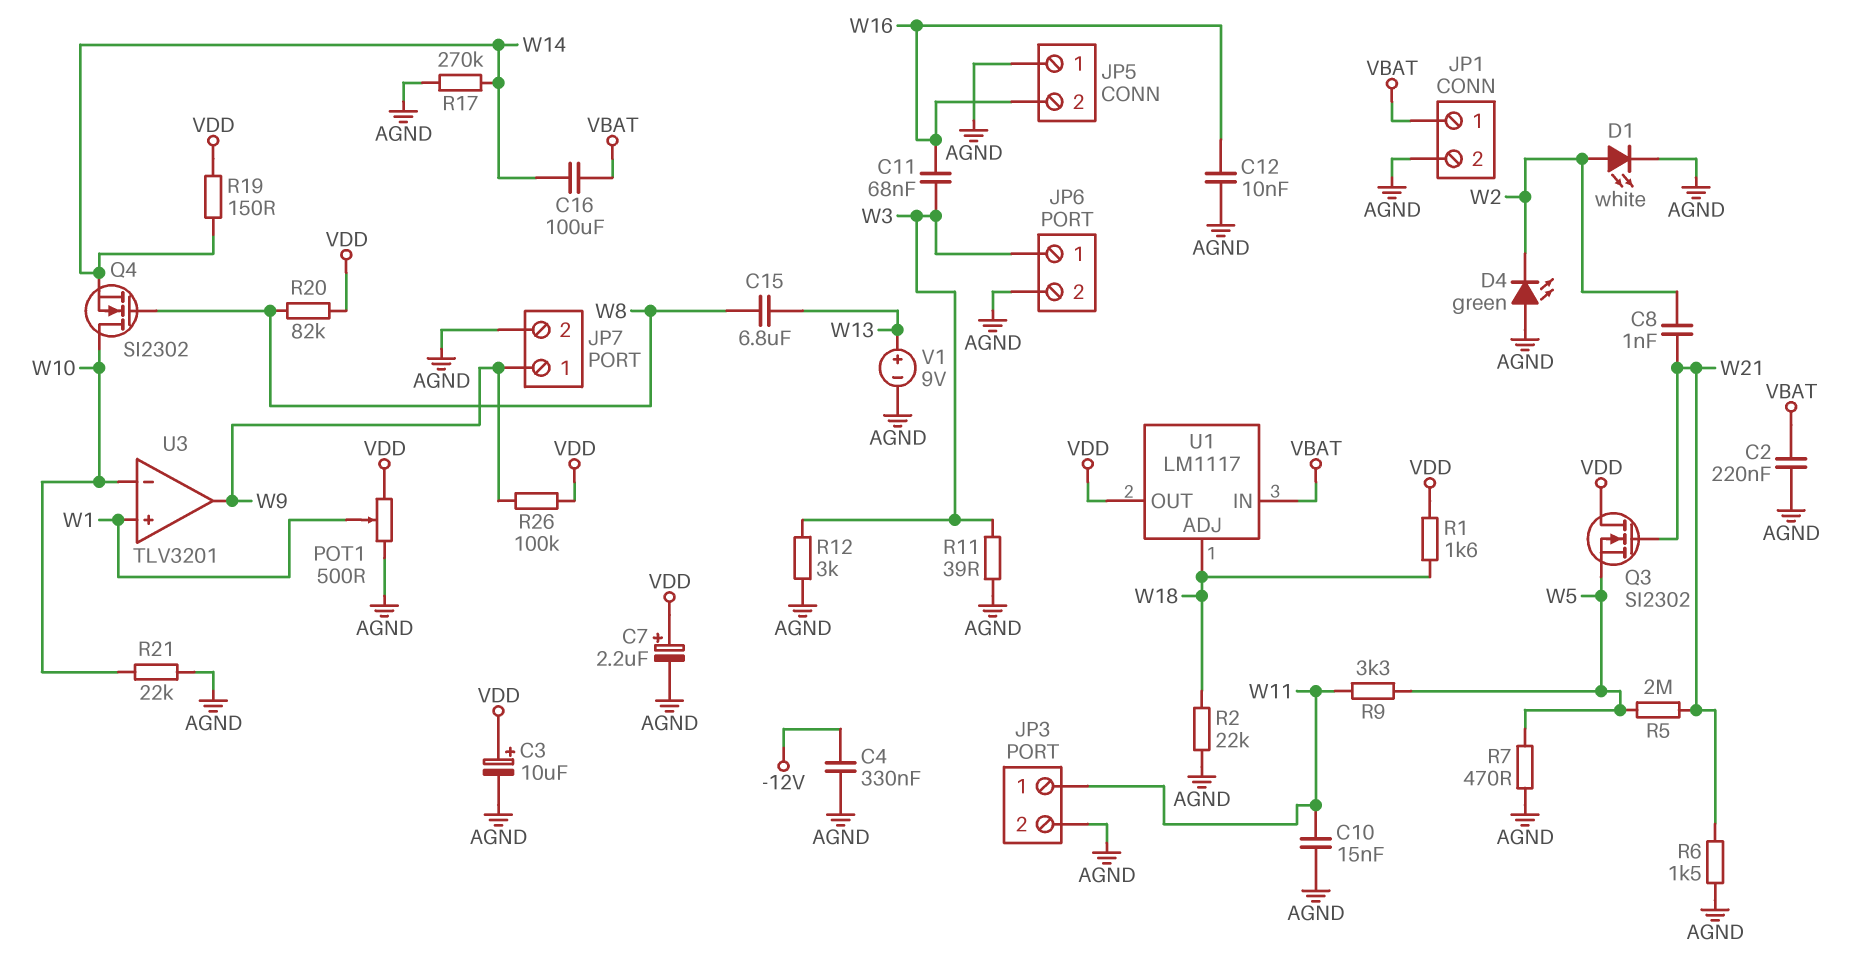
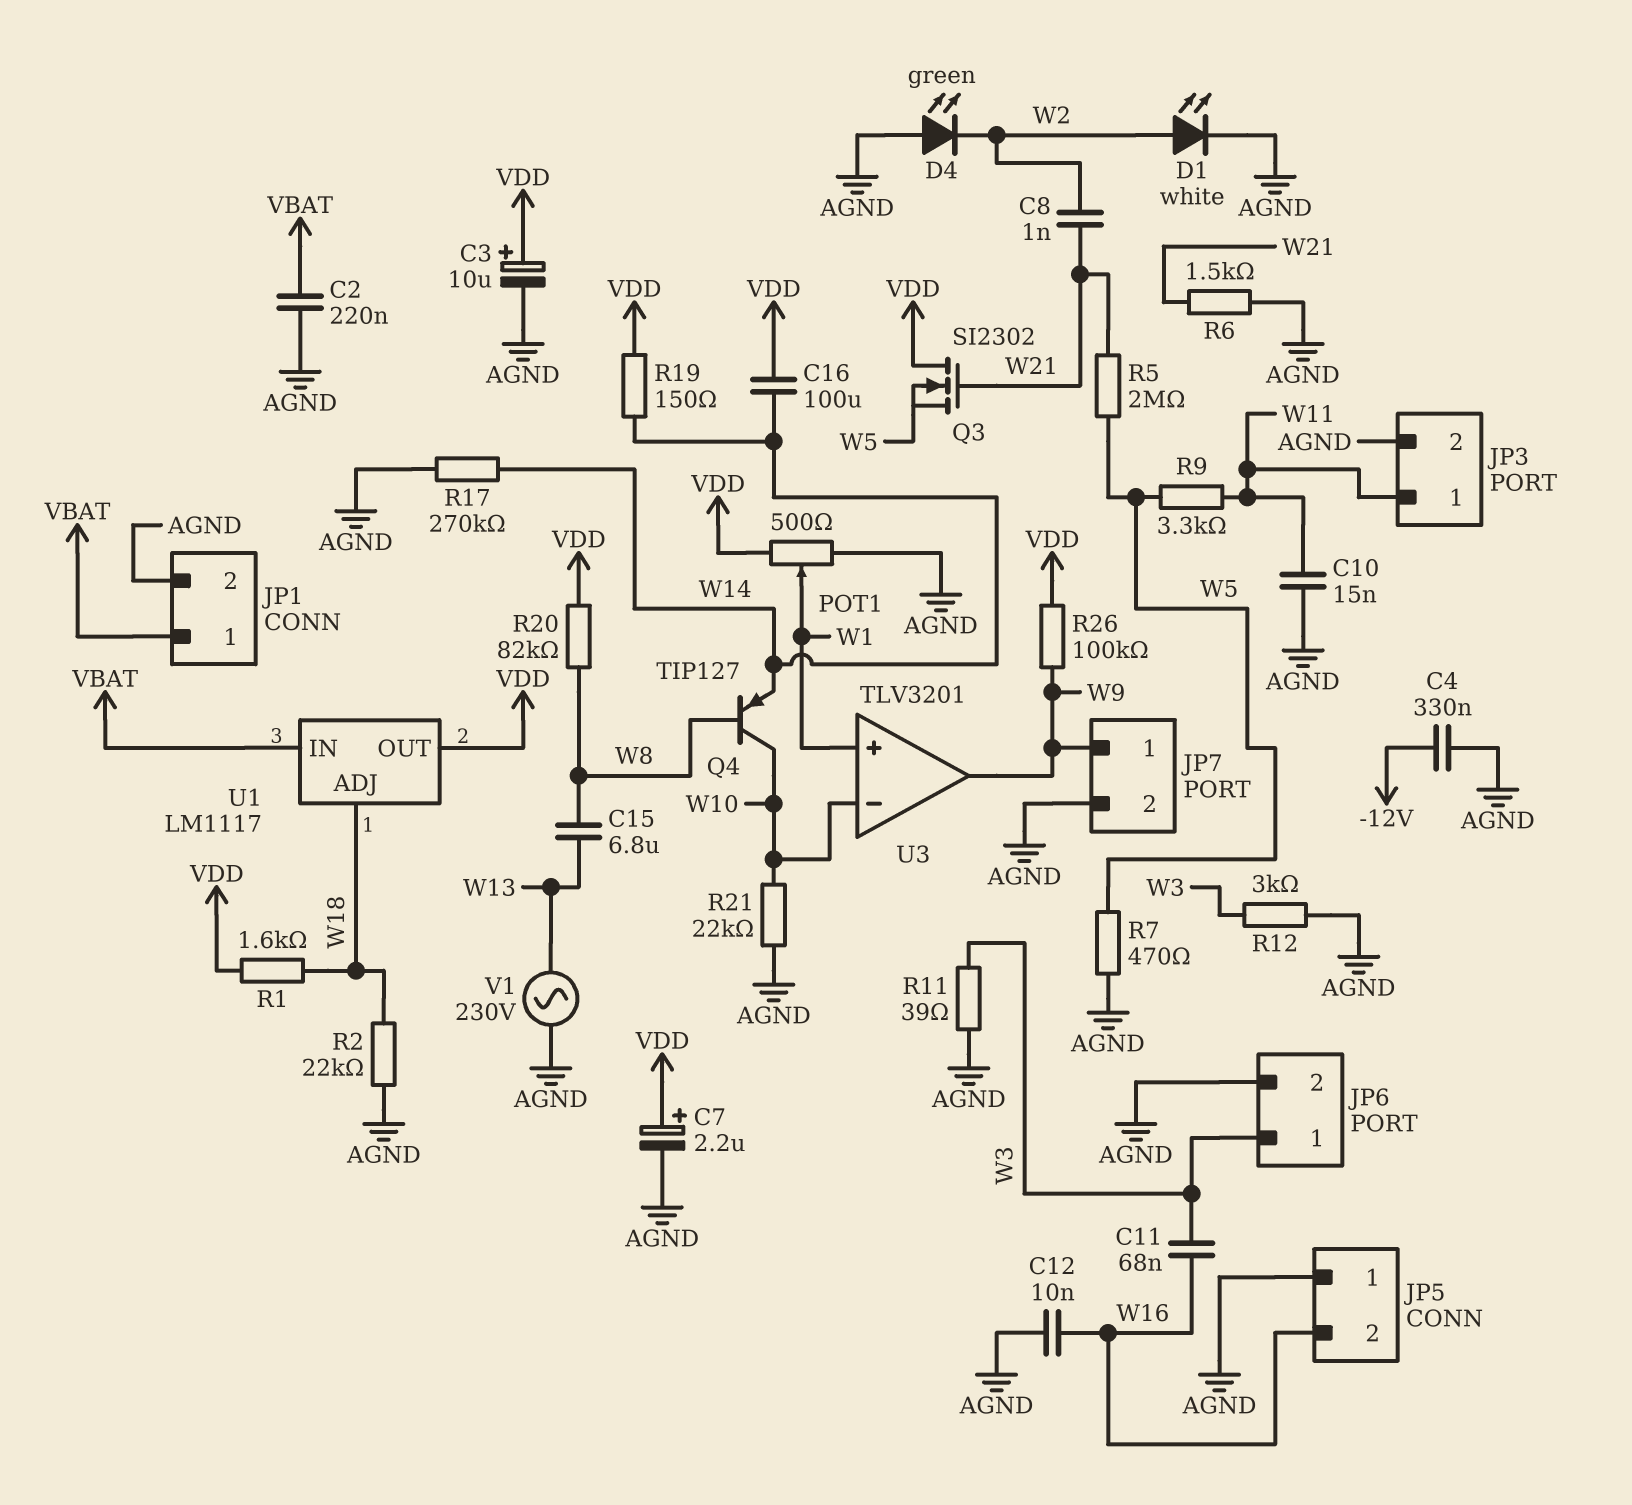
C16: 100uF (VBAT, W14) -> 100uF (VDD, W14)
Q4: NMOS SI2302 (G W8, D W10, S W14) -> PNP TIP127 (B W8, C W10, E W14)
V1: 9V (plus W13, minus AGND) -> AC 230V (AGND, W13)

